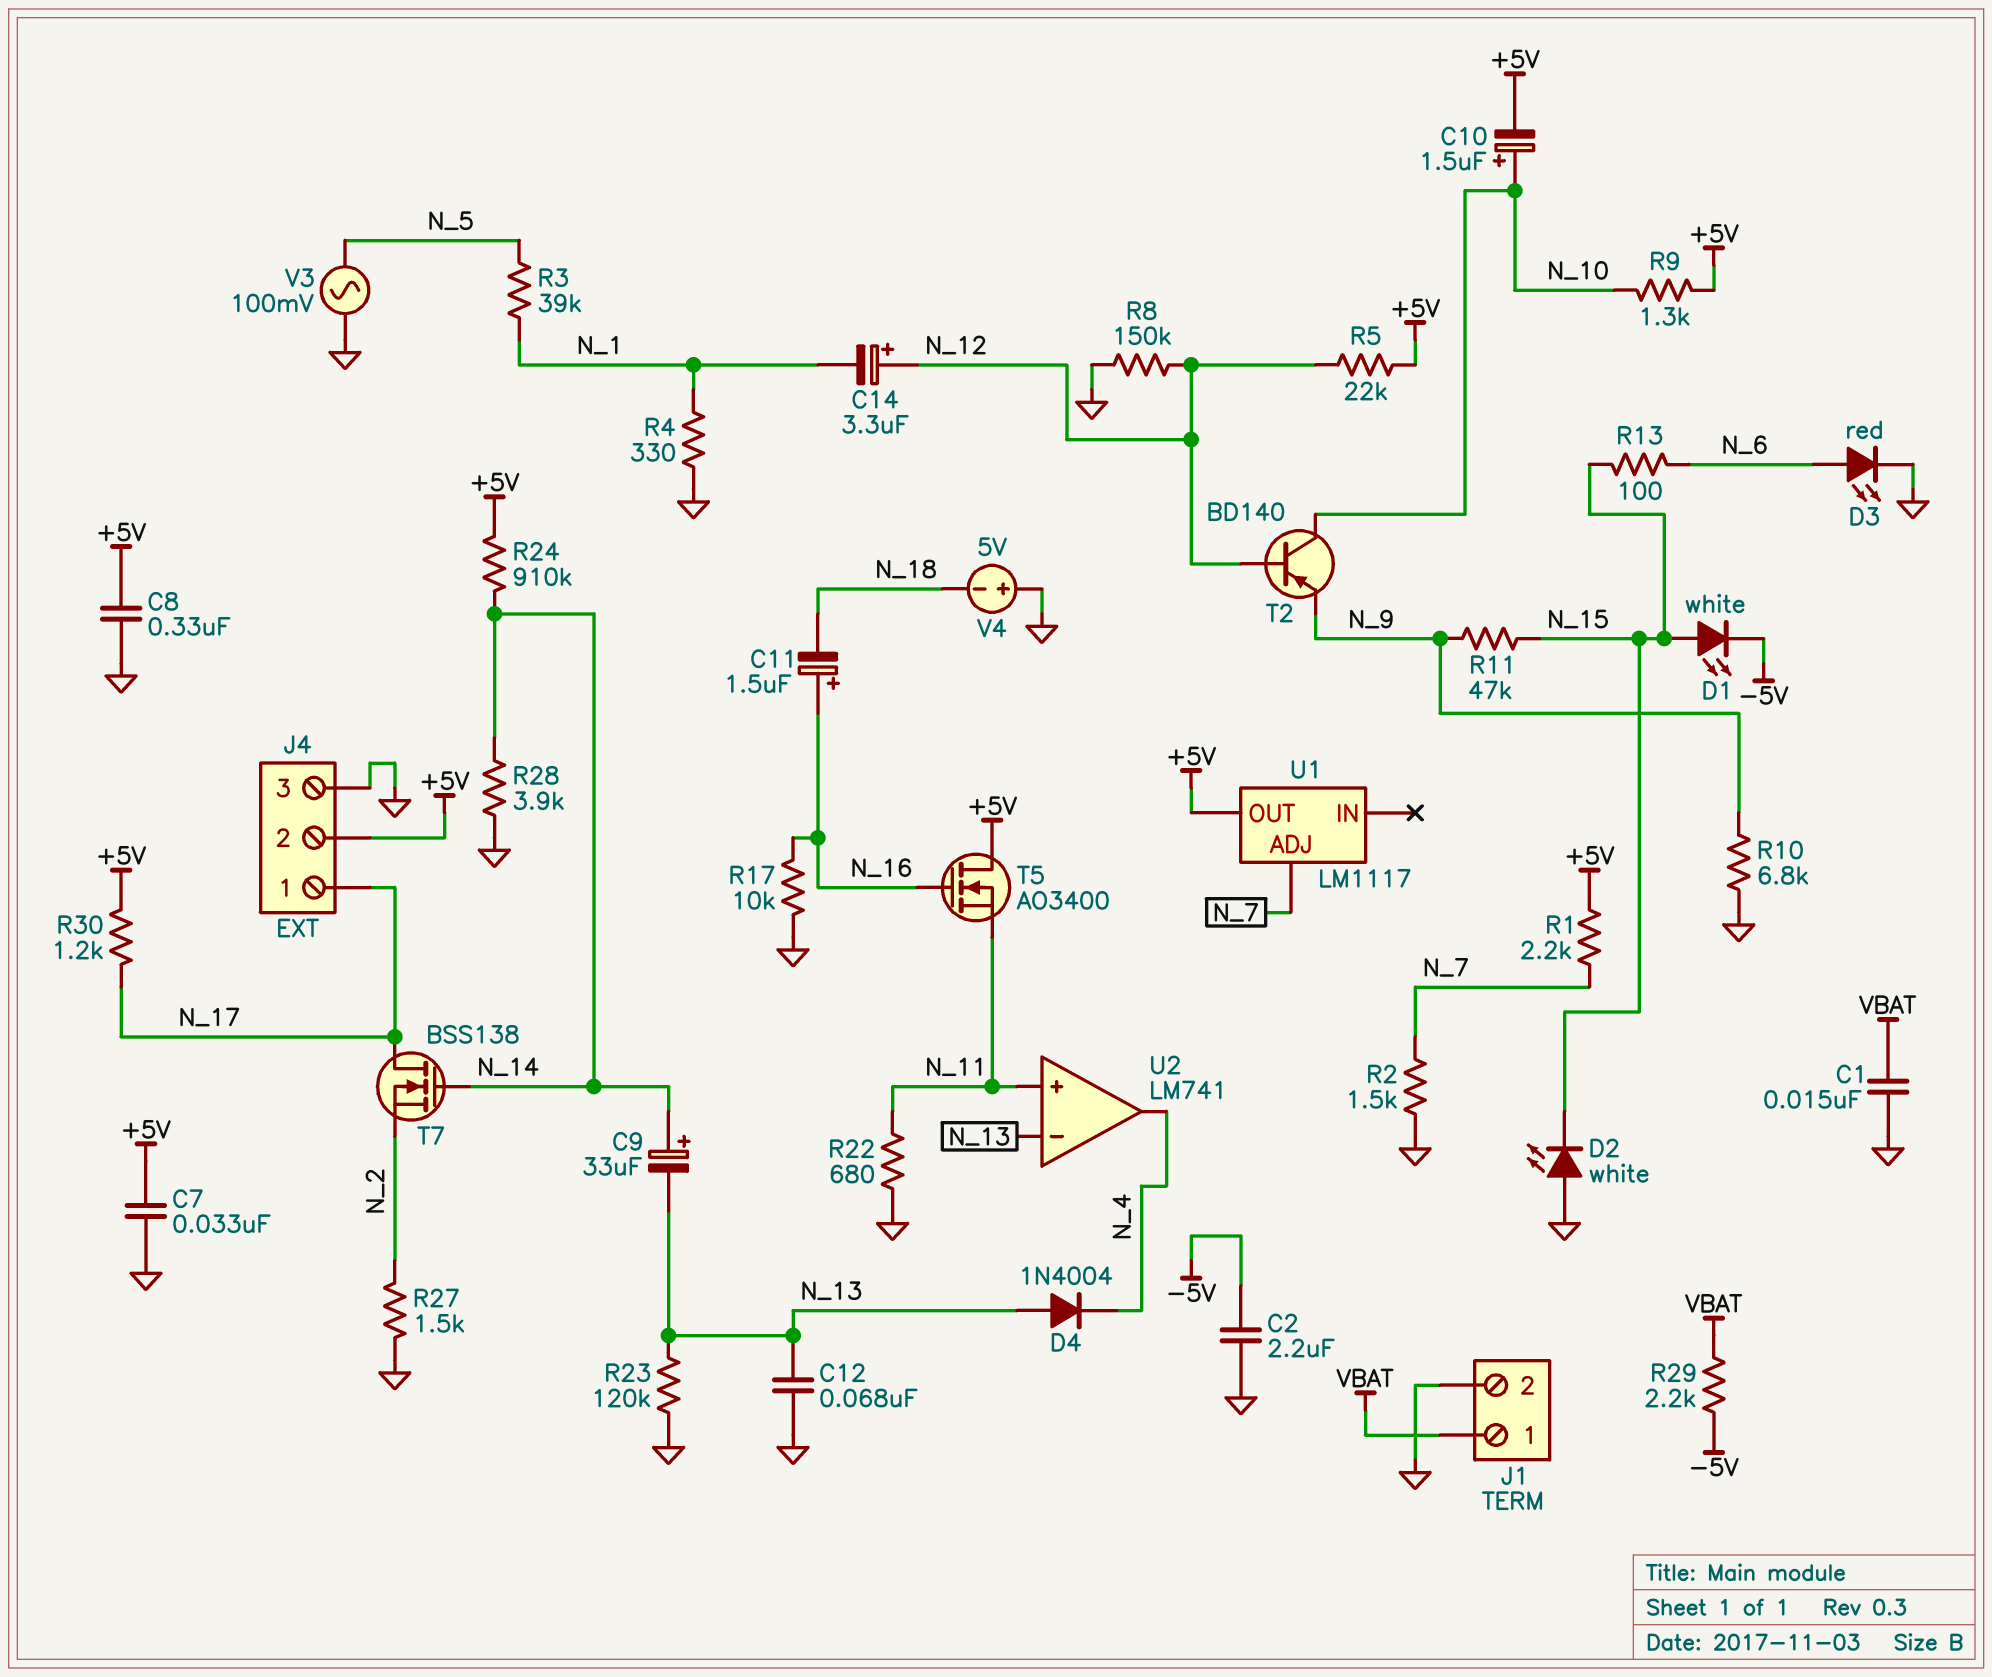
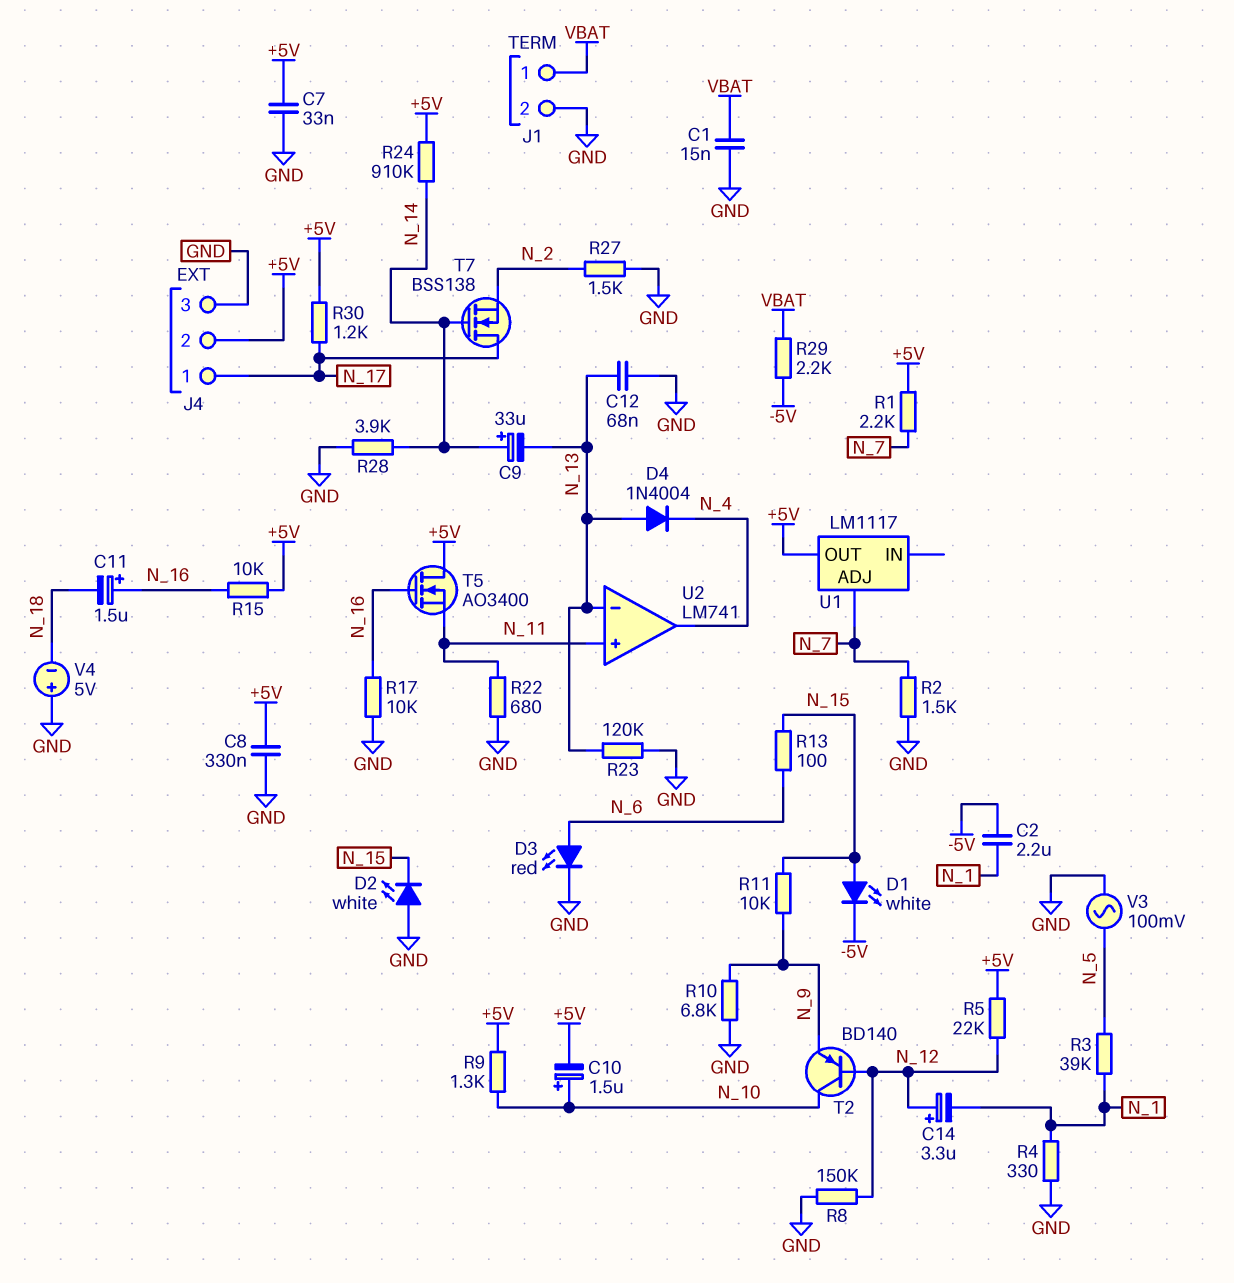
C2: 2.2uF (-5V, GND) -> 2.2uF (-5V, N_1)
R11: 47k (N_9, N_15) -> 10k (N_9, N_15)
R15: none -> 10k (+5V, N_16)

